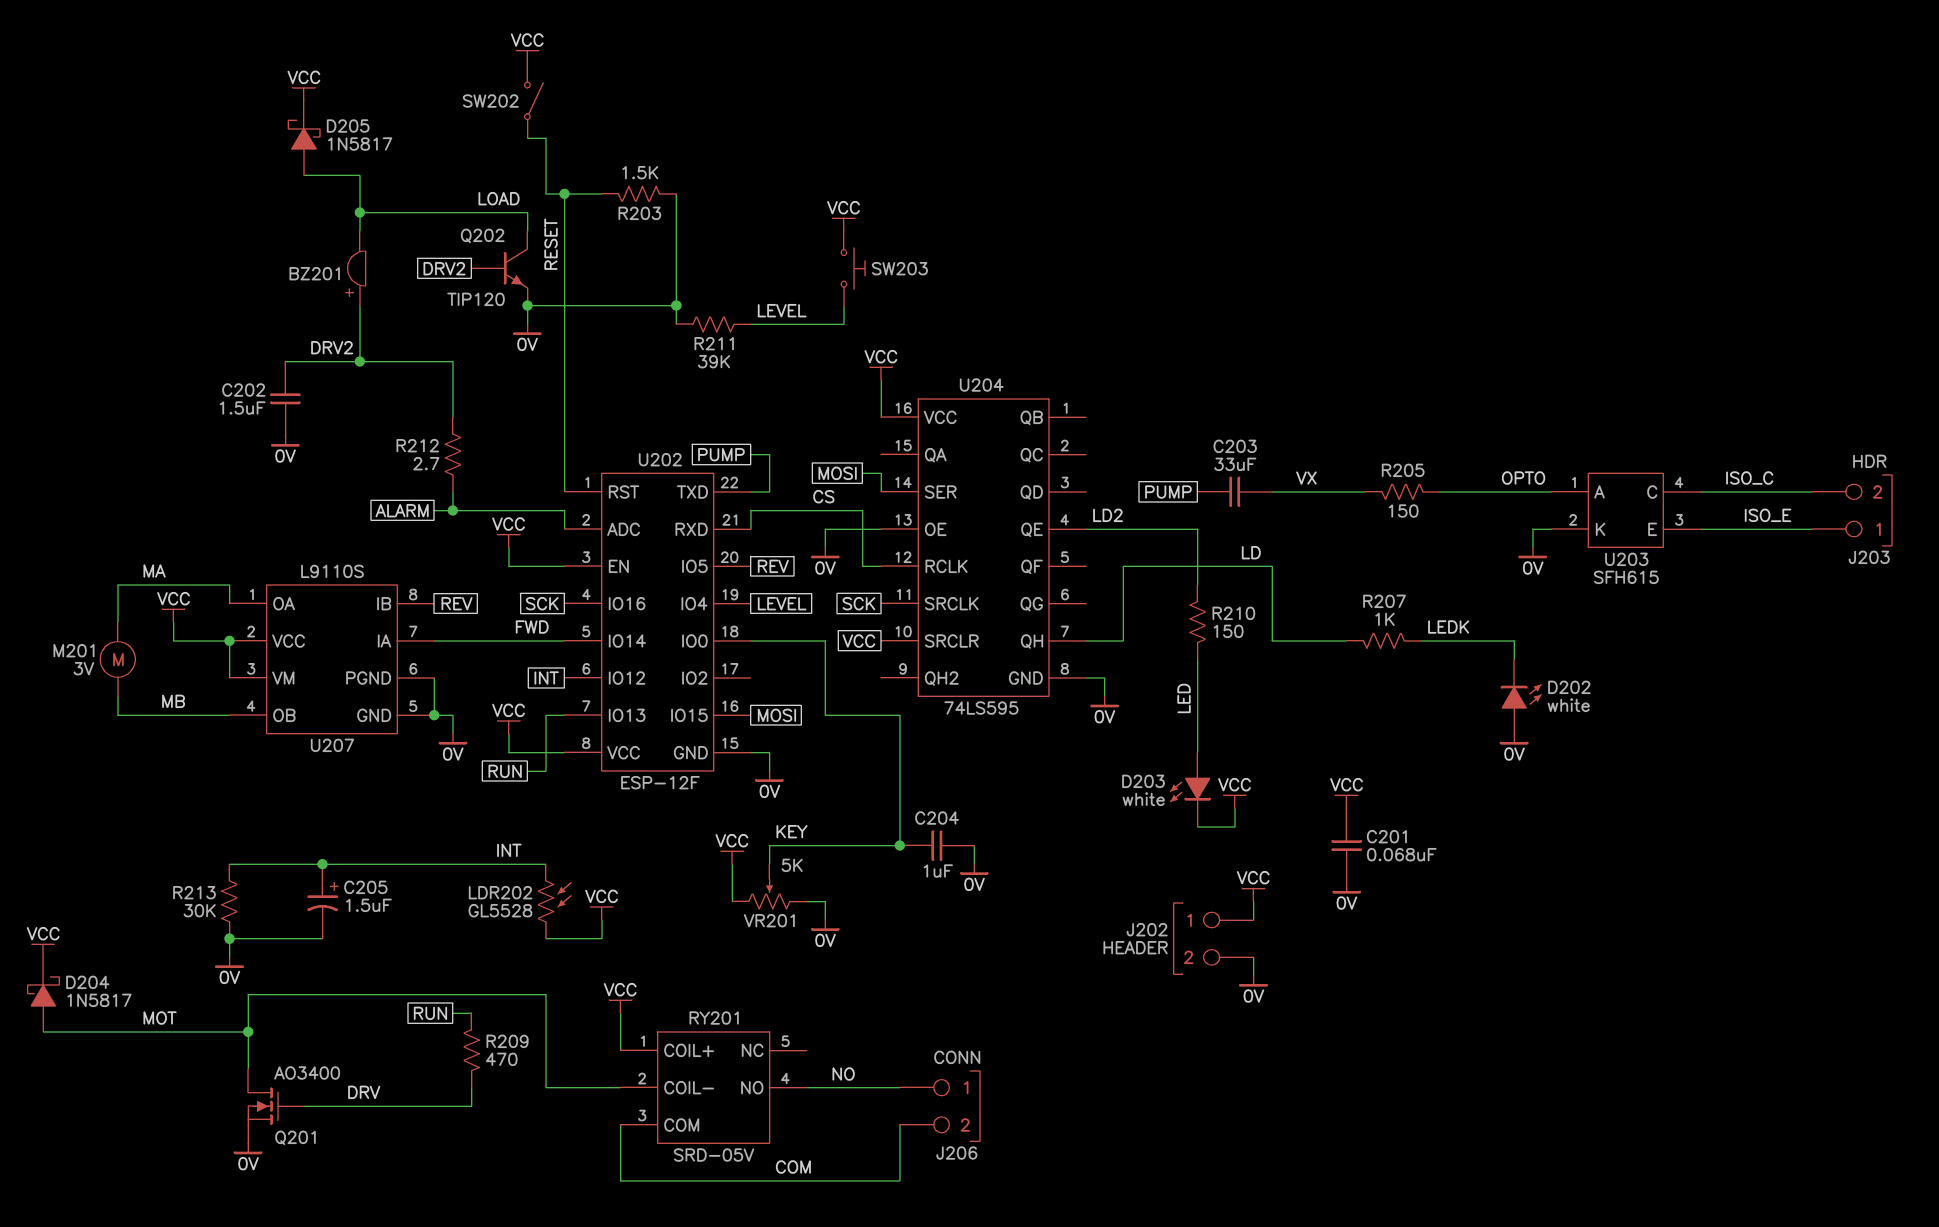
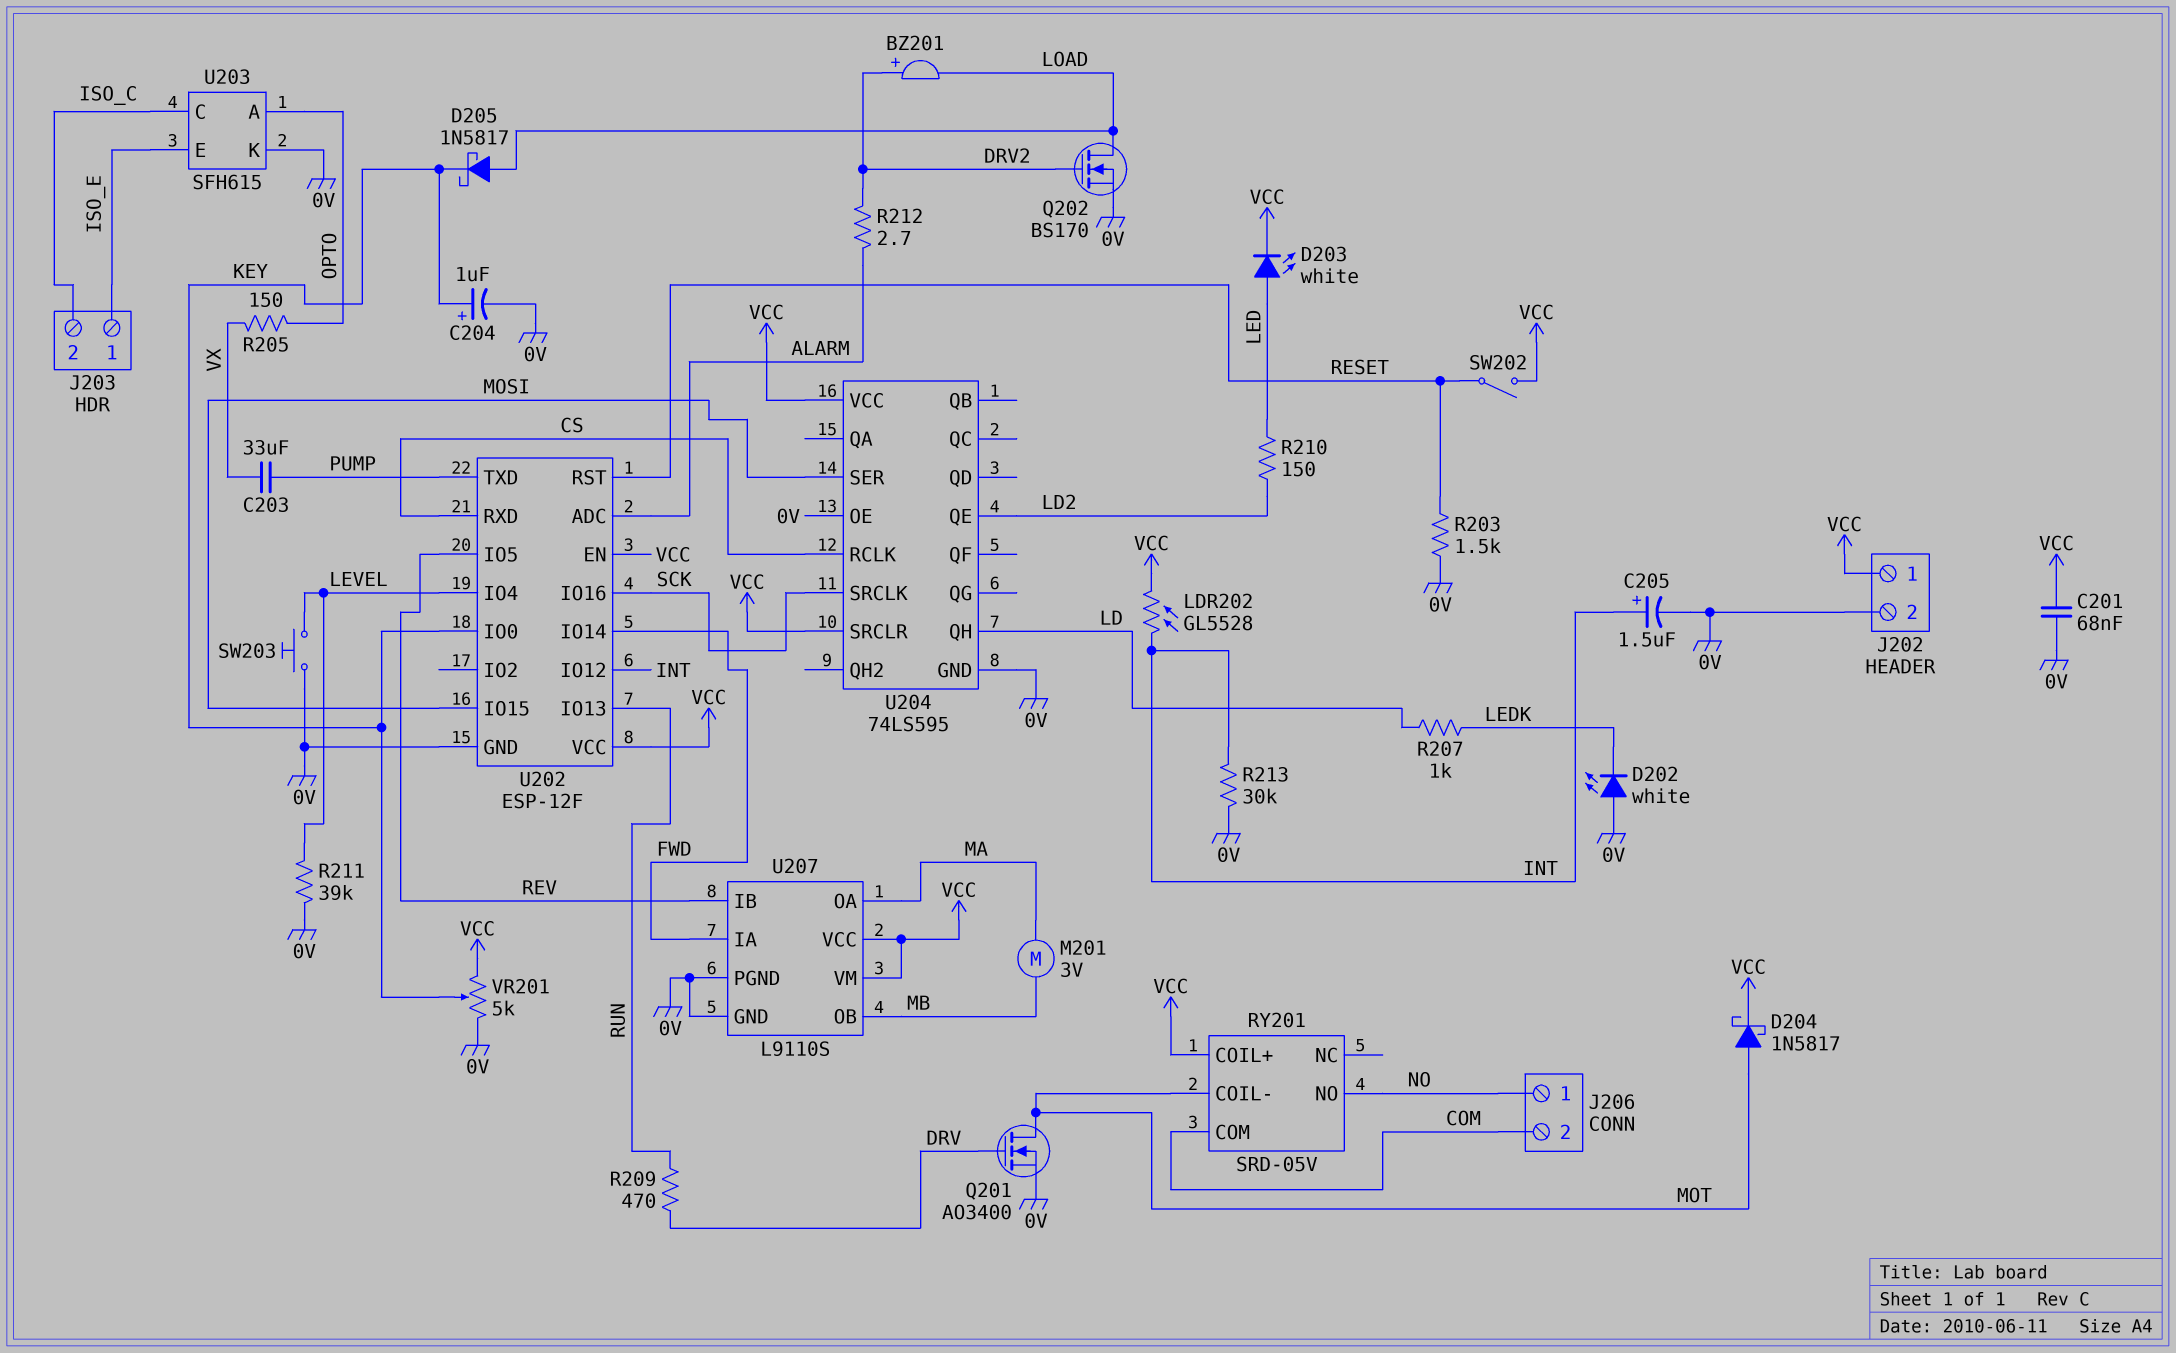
C202: 1.5uF (0V, DRV2) -> none
C204: 1uF (0V, KEY) -> 1uF (plus KEY, minus 0V)
D205: schottky 1N5817 (A LOAD, K VCC) -> schottky 1N5817 (A LOAD, K KEY)
Q202: NPN TIP120 (B DRV2, C LOAD, E 0V) -> NMOS BS170 (G DRV2, D LOAD, S 0V)
SW203: button (LEVEL, VCC) -> button (0V, LEVEL)

